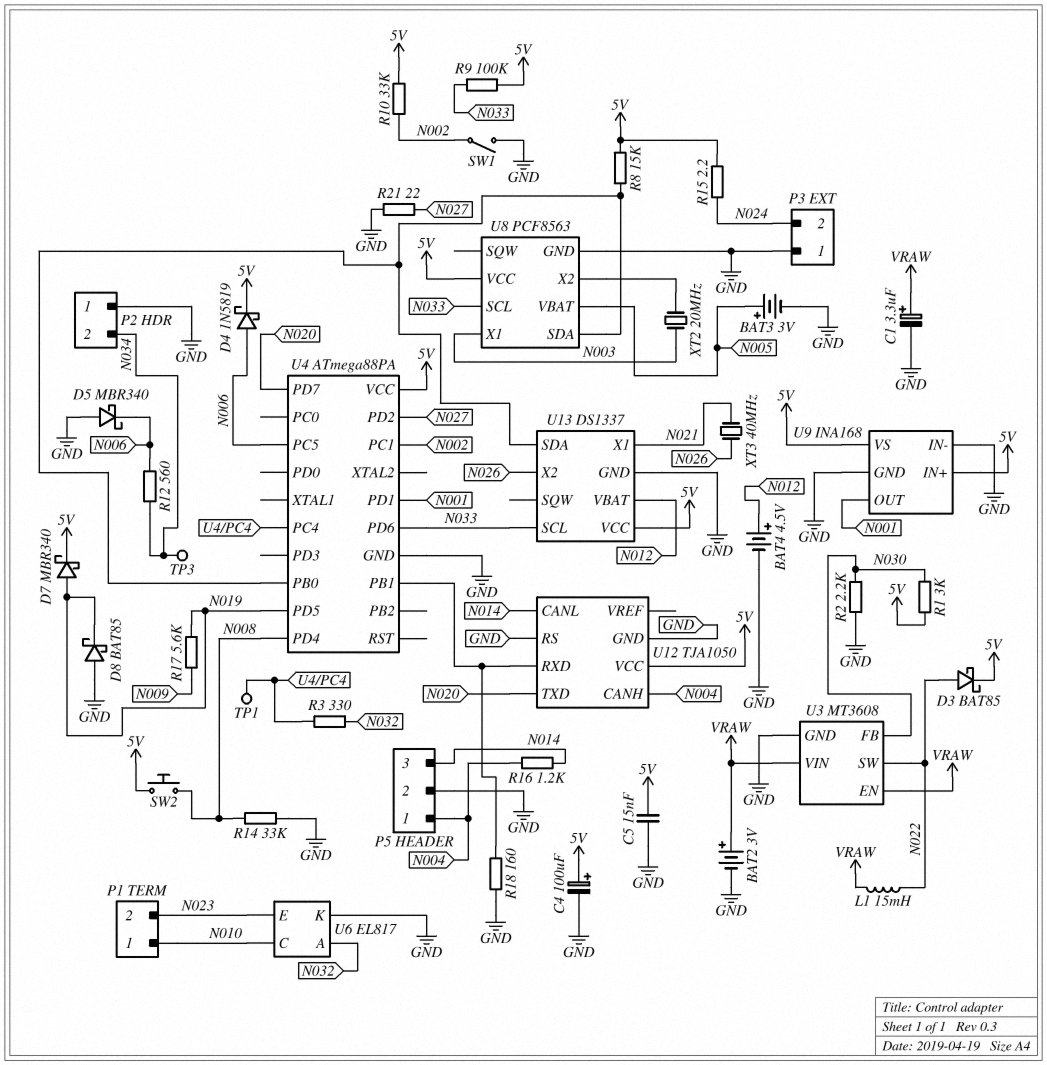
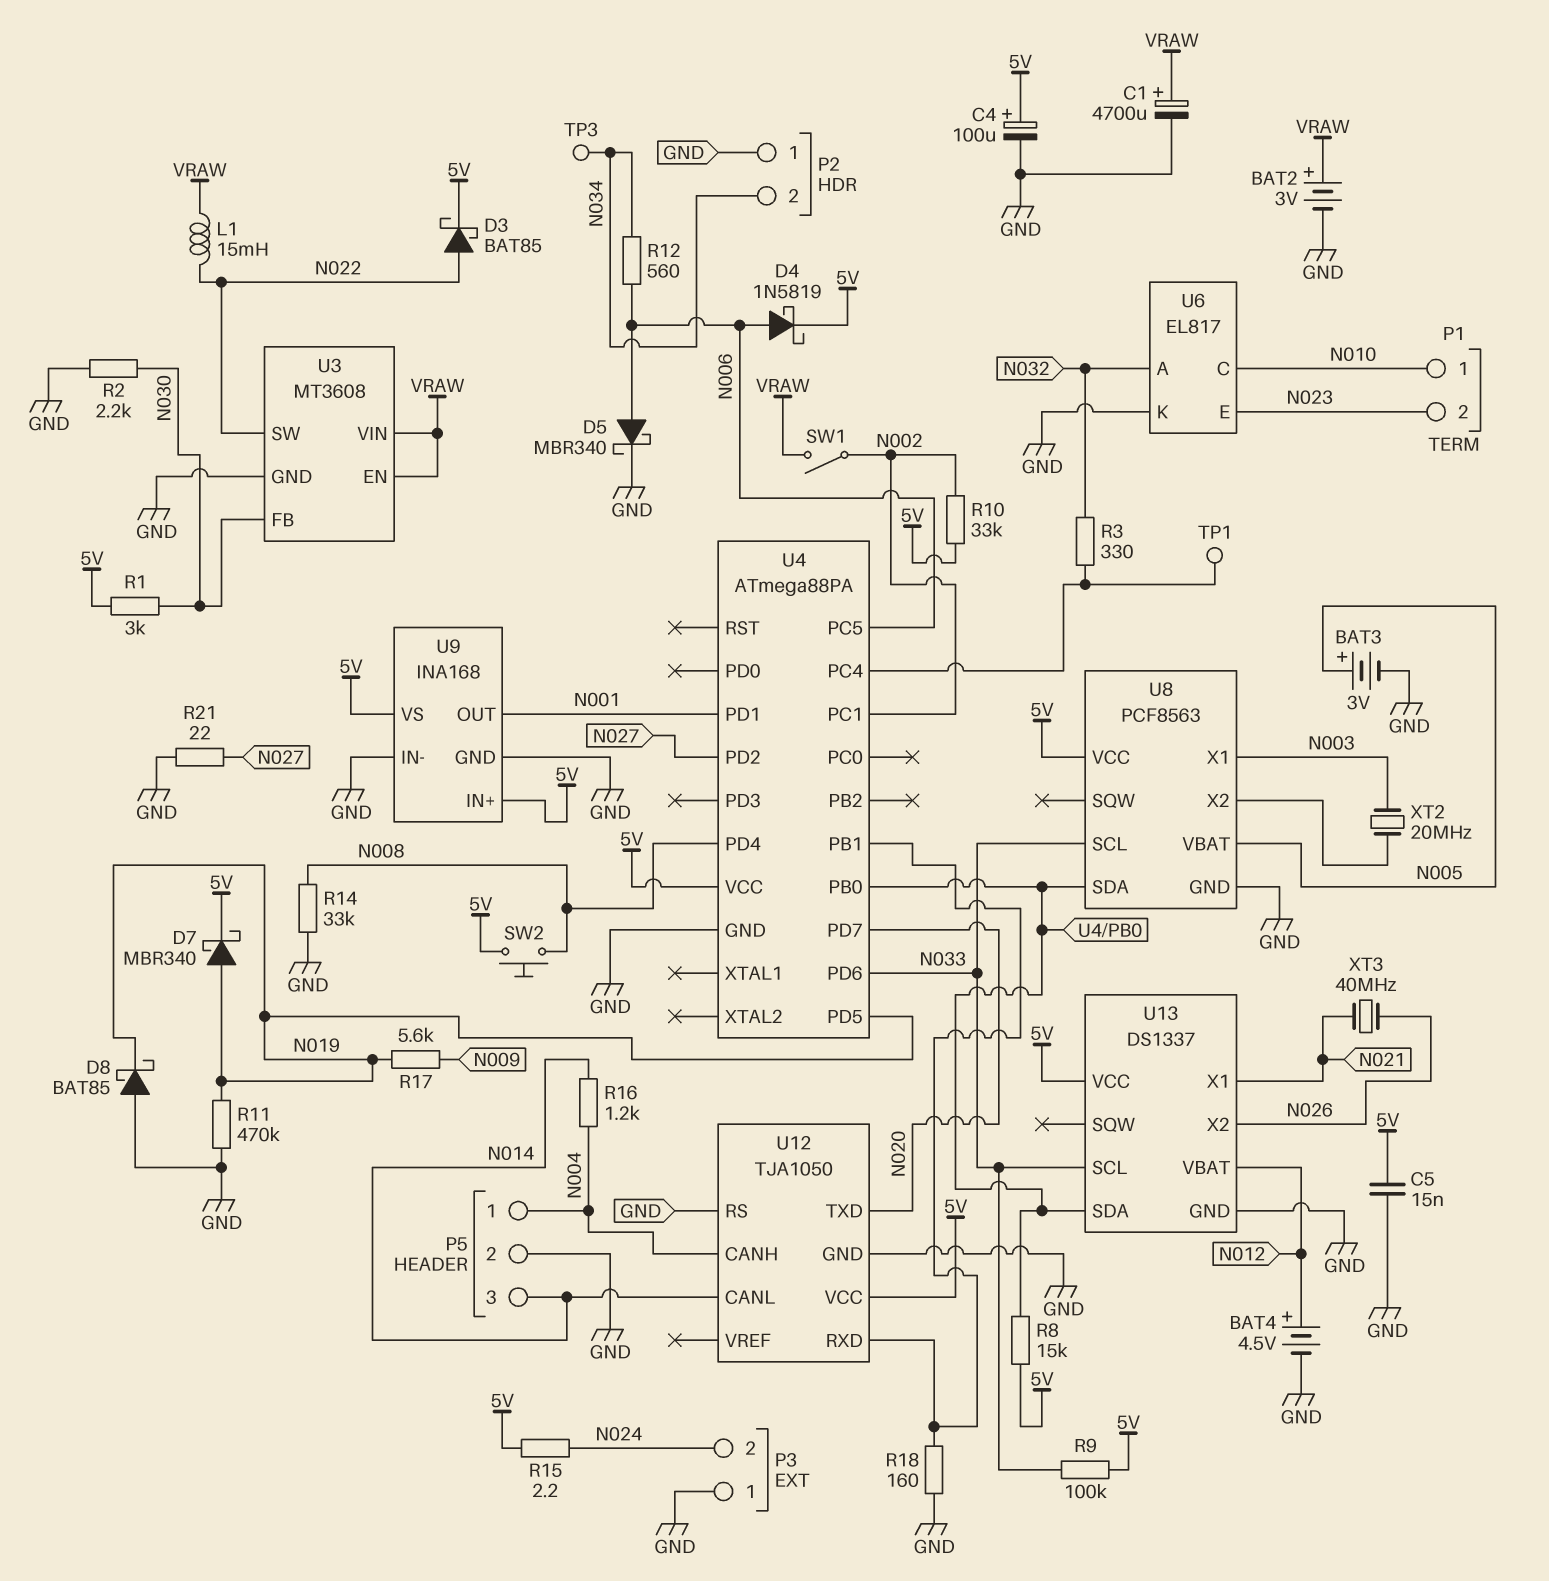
C1: 3.3uF (plus VRAW, minus GND) -> 4700uF (plus VRAW, minus GND)
D5: schottky MBR340 (A GND, K N006) -> schottky MBR340 (A N006, K GND)
R11: none -> 470k (GND, N019)
SW1: switch (GND, N002) -> switch (N002, VRAW)

